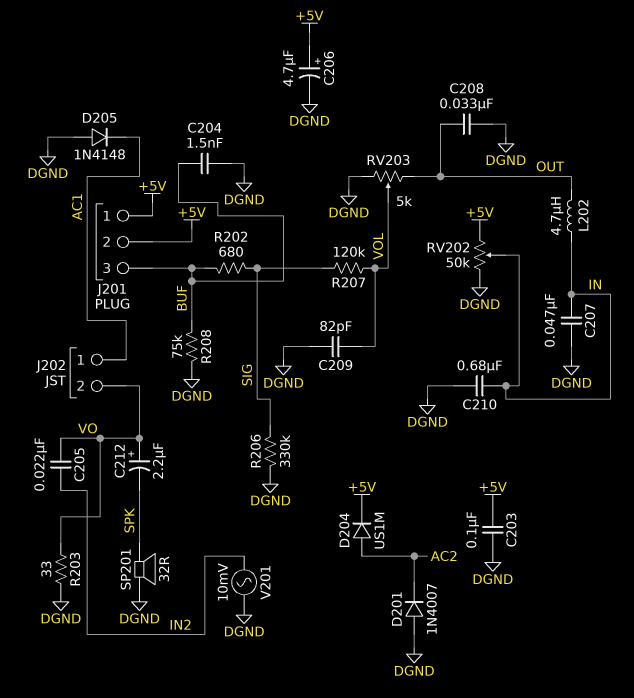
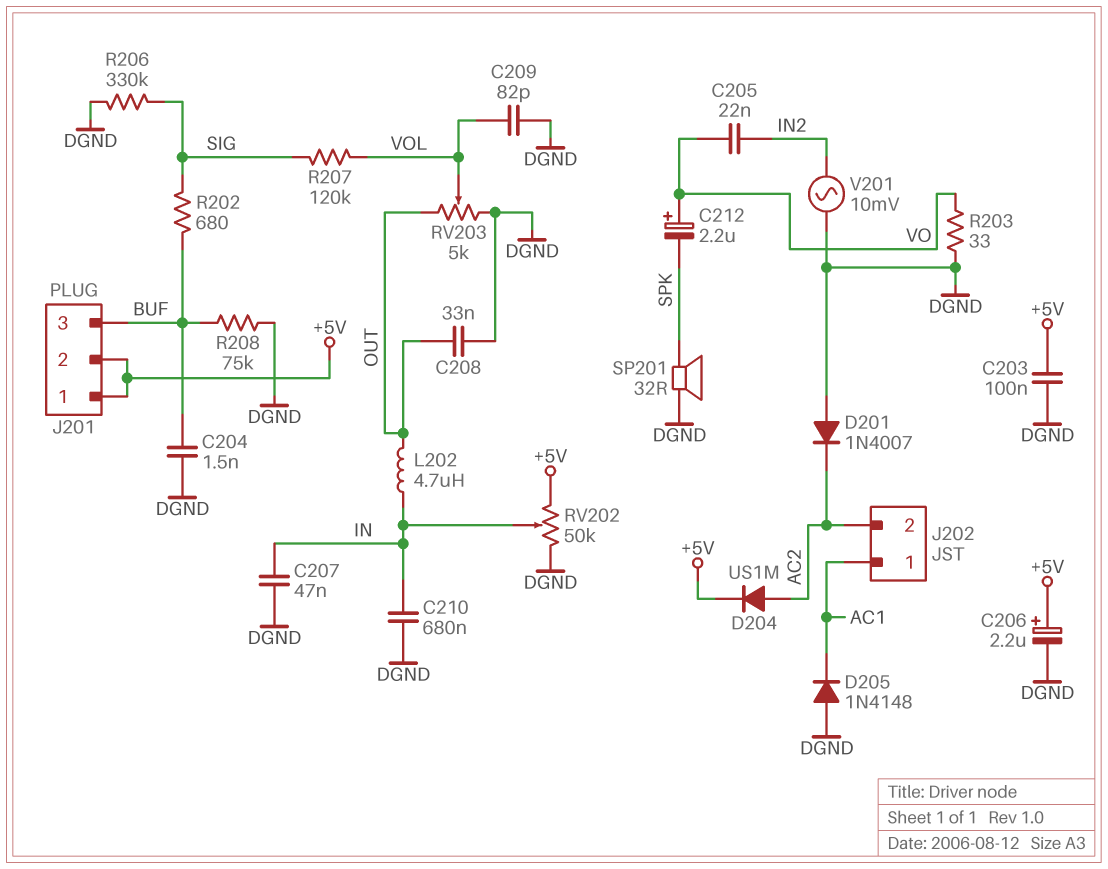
C206: 4.7uF (plus +5V, minus DGND) -> 2.2uF (plus +5V, minus DGND)
J202 pin 2: VO -> AC2

